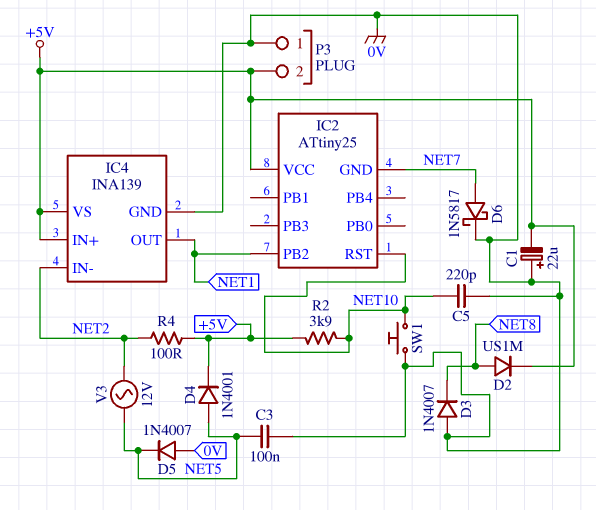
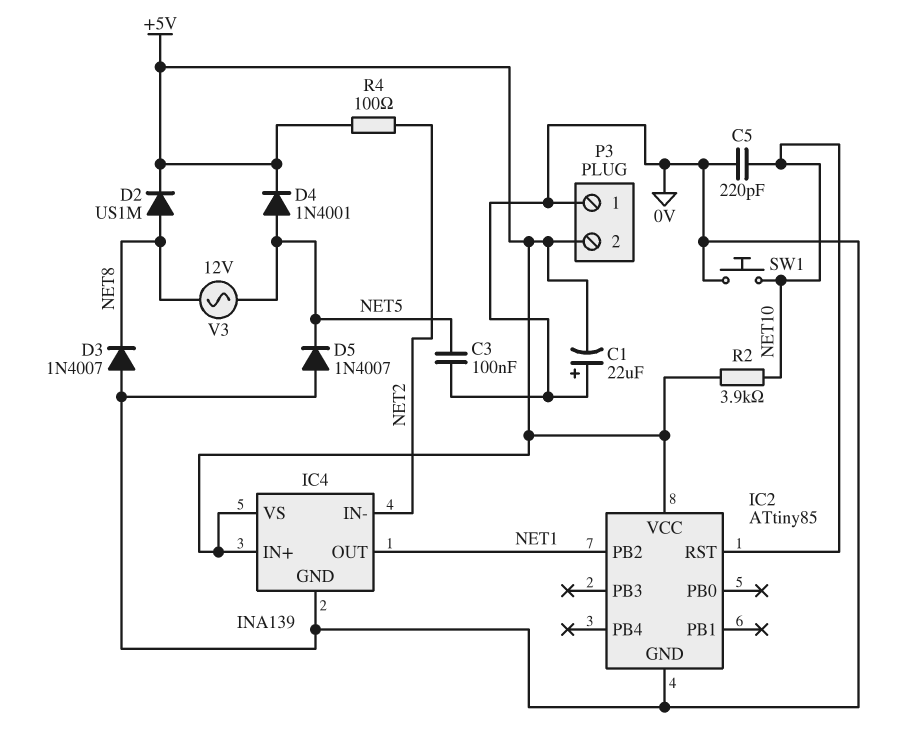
D6: schottky 1N5817 (A NET7, K 0V) -> none
IC2: ATtiny25 -> ATtiny85
IC2 pin GND: NET7 -> 0V
V3: AC 12V (NET2, NET5) -> AC 12V (NET5, NET8)

